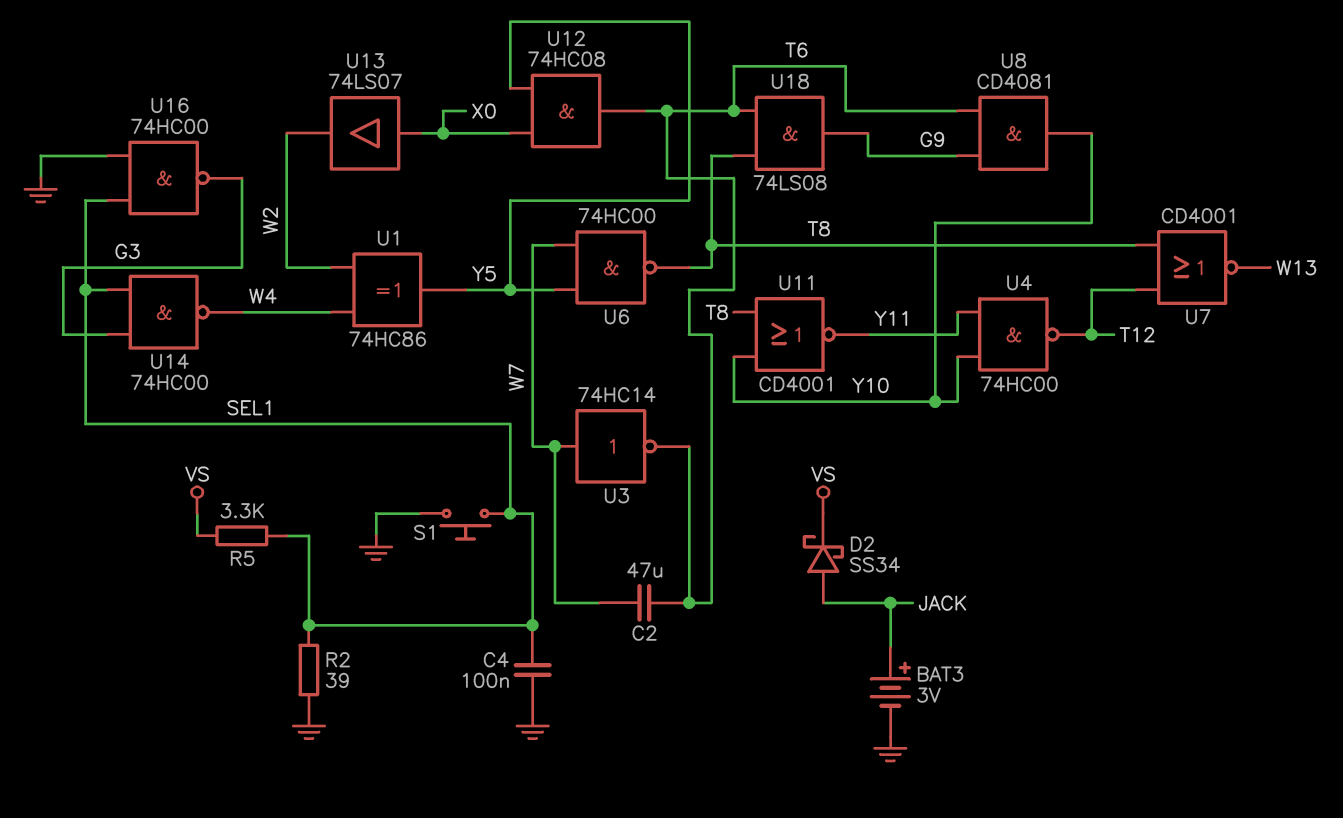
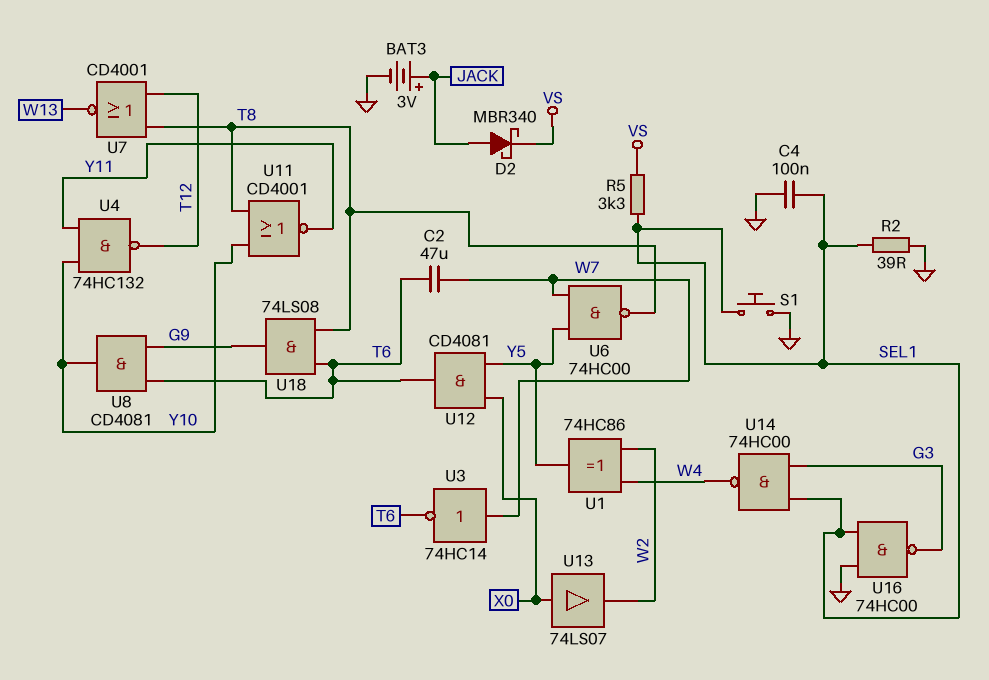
D2: schottky SS34 (A JACK, K VS) -> schottky MBR340 (A JACK, K VS)
U4: NAND 74HC00 (in Y10, in Y11, out T12) -> NAND 74HC132 (in Y10, in Y11, out T12)
U12: AND 74HC08 (in X0, in Y5, out T6) -> AND CD4081 (in X0, in Y5, out T6)

